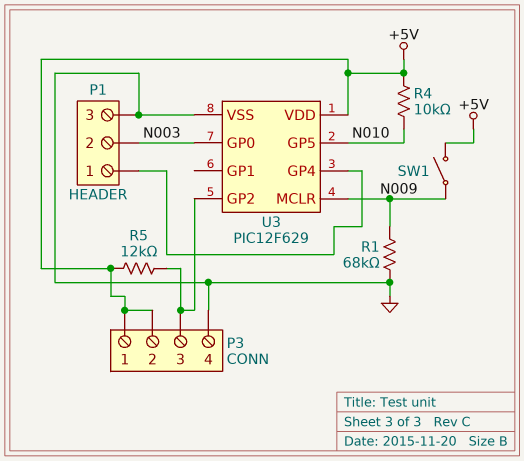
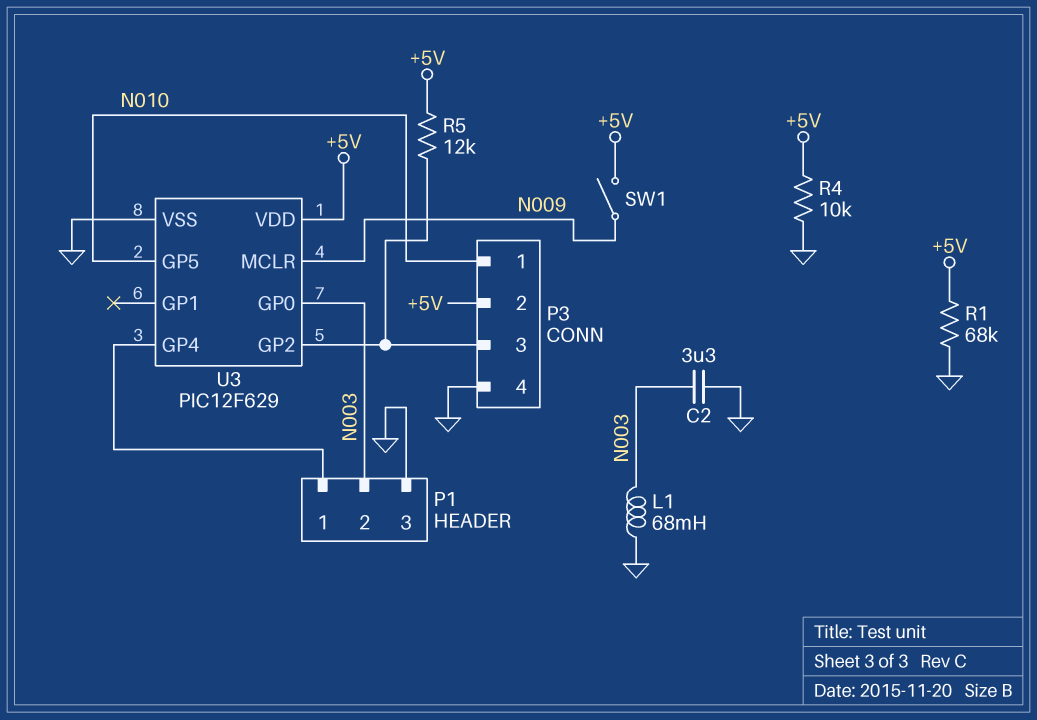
C2: none -> 3.3uF (GND, N003)
L1: none -> 68mH (GND, N003)
P3 pin 1: +5V -> N010
R1: 68k (GND, N009) -> 68k (+5V, GND)
R4: 10k (+5V, N010) -> 10k (+5V, GND)

